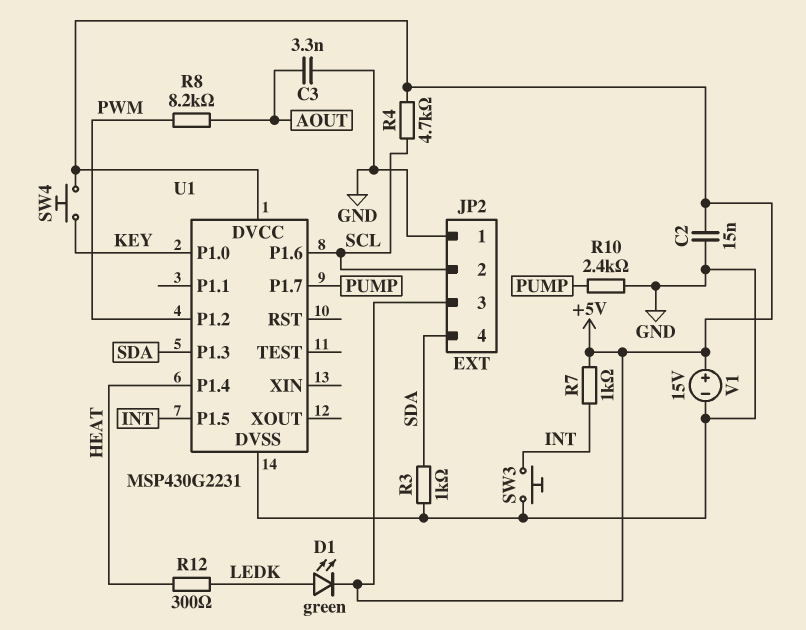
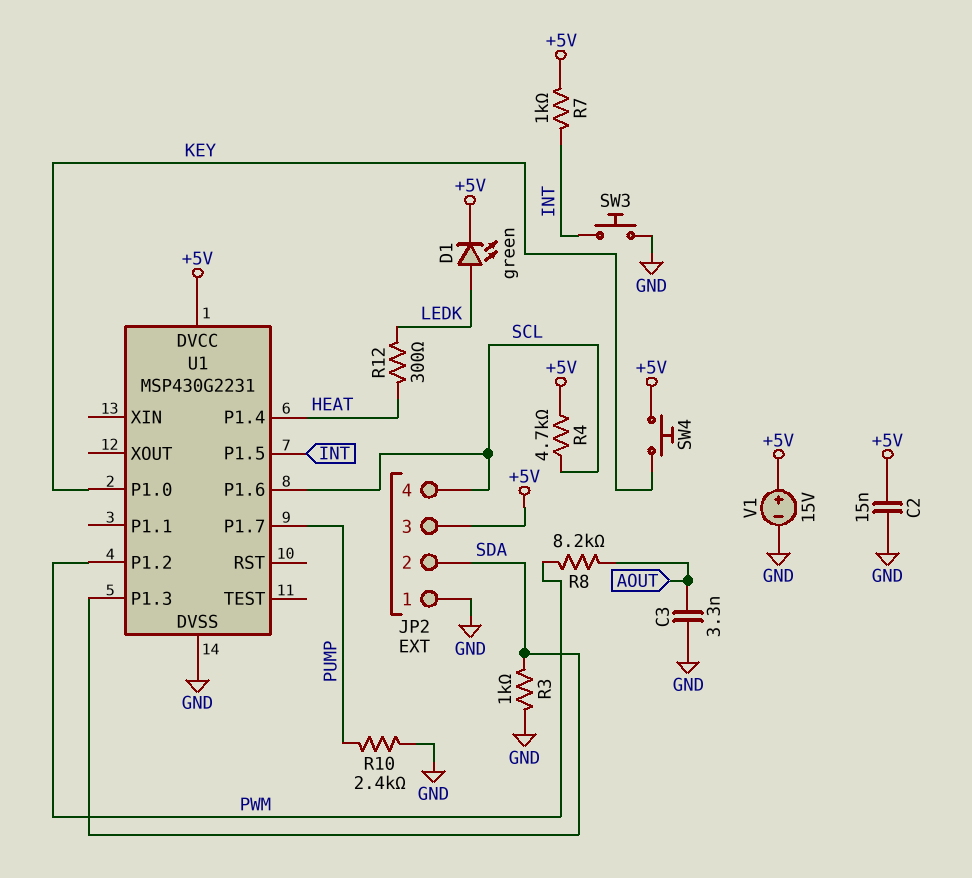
JP2 pin 2: SCL -> SDA
JP2 pin 4: SDA -> SCL

